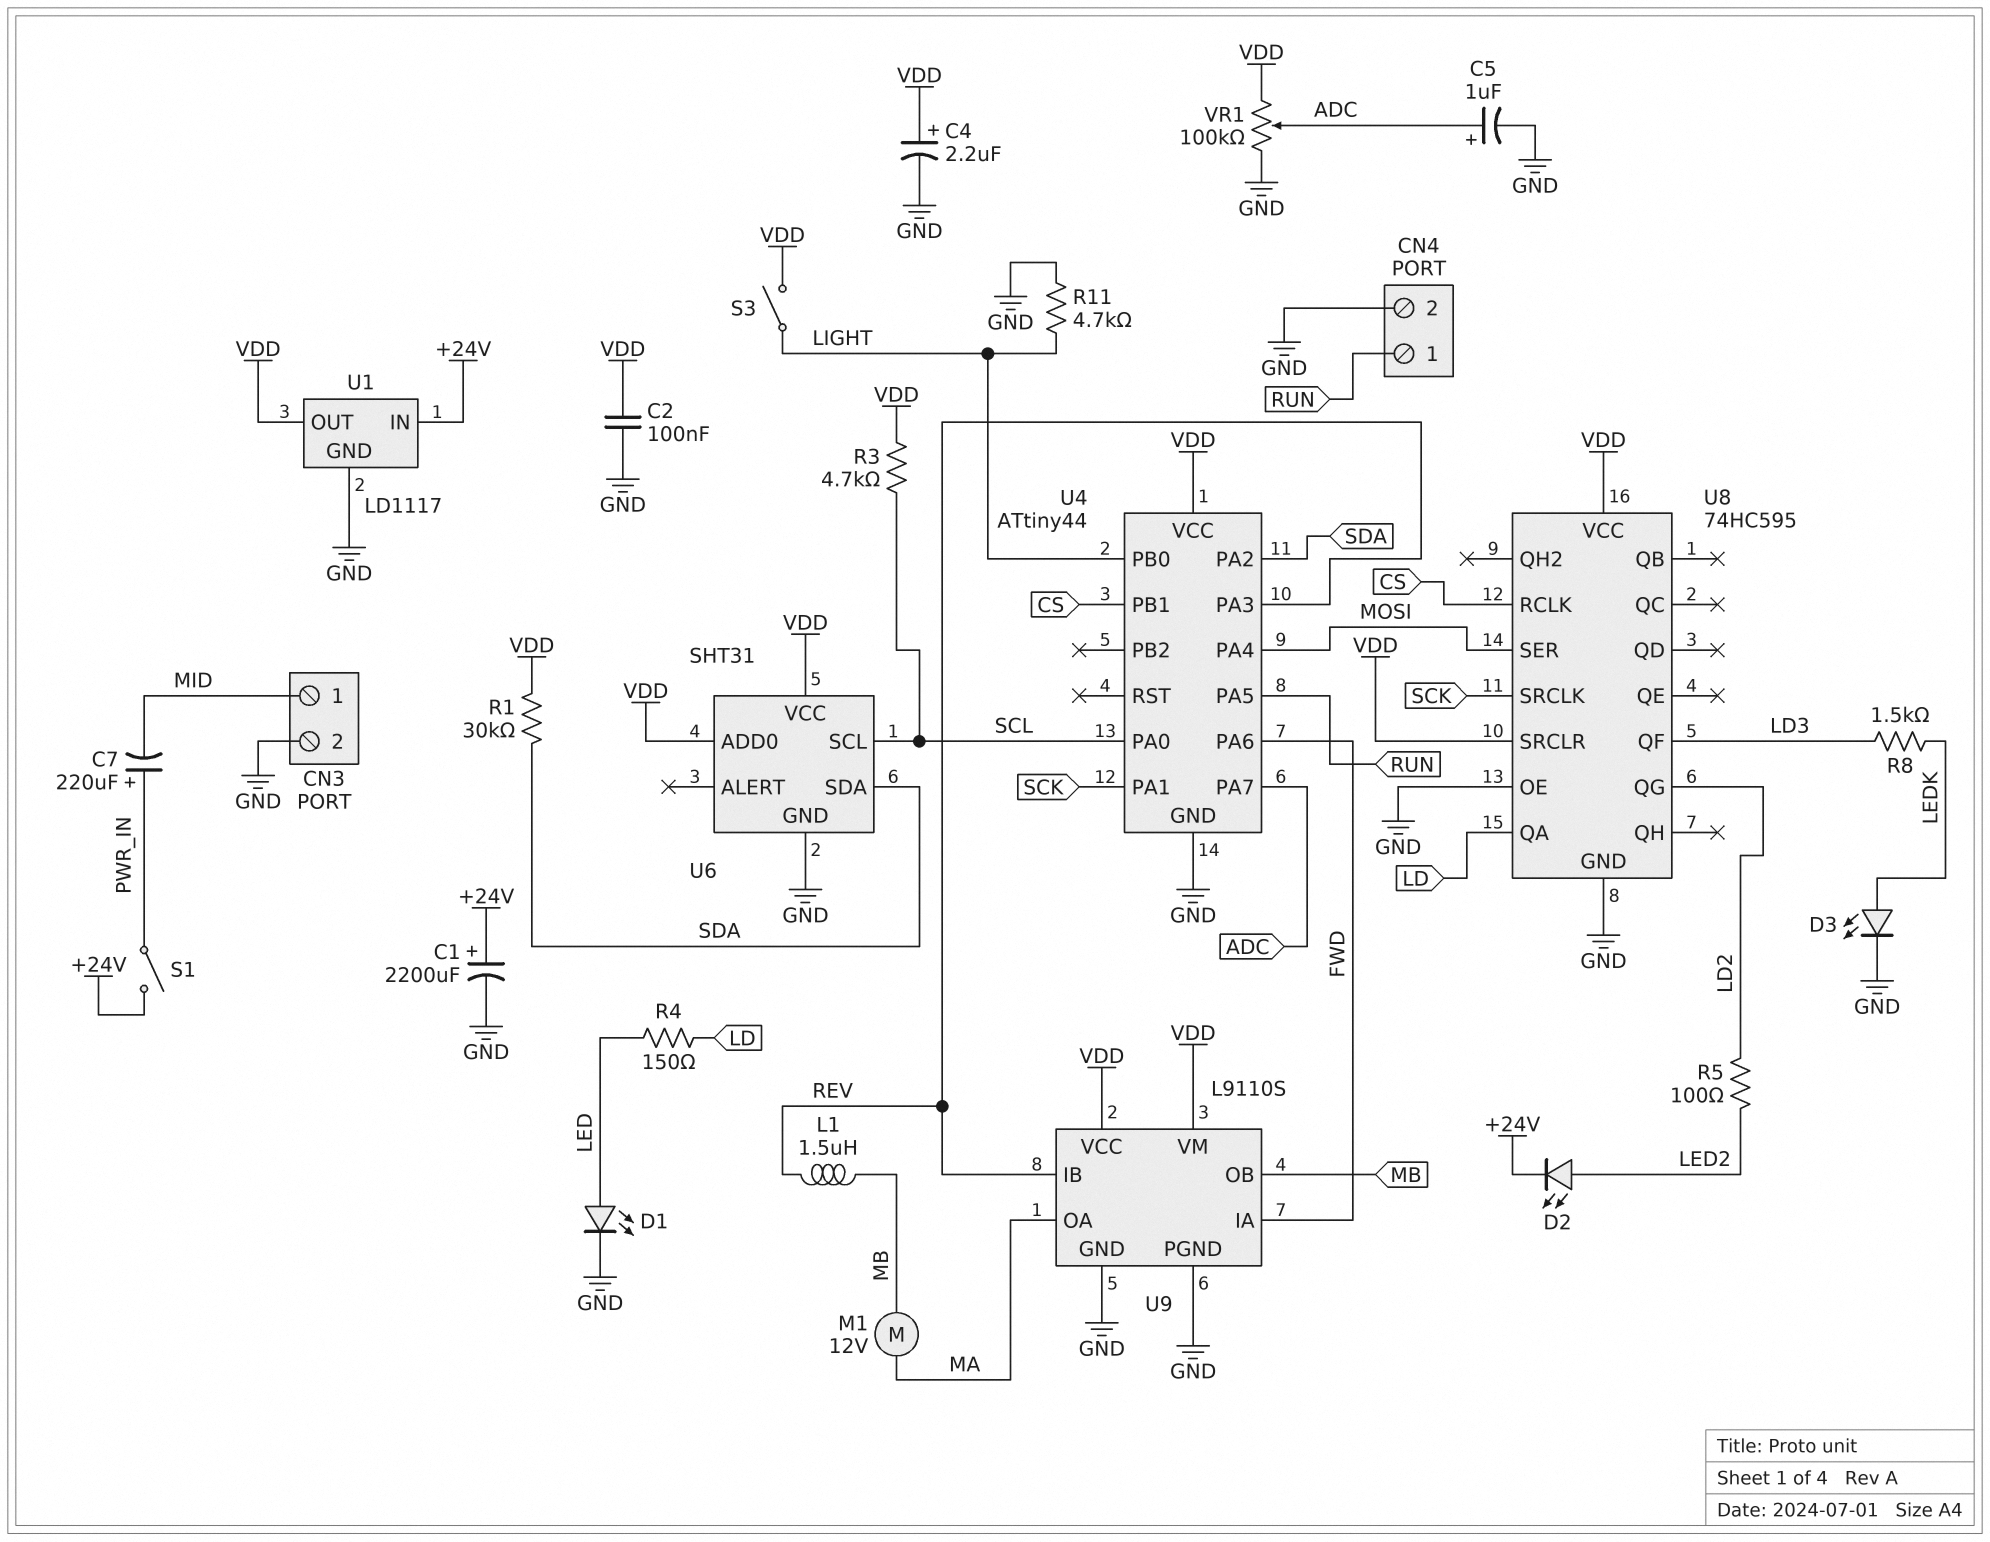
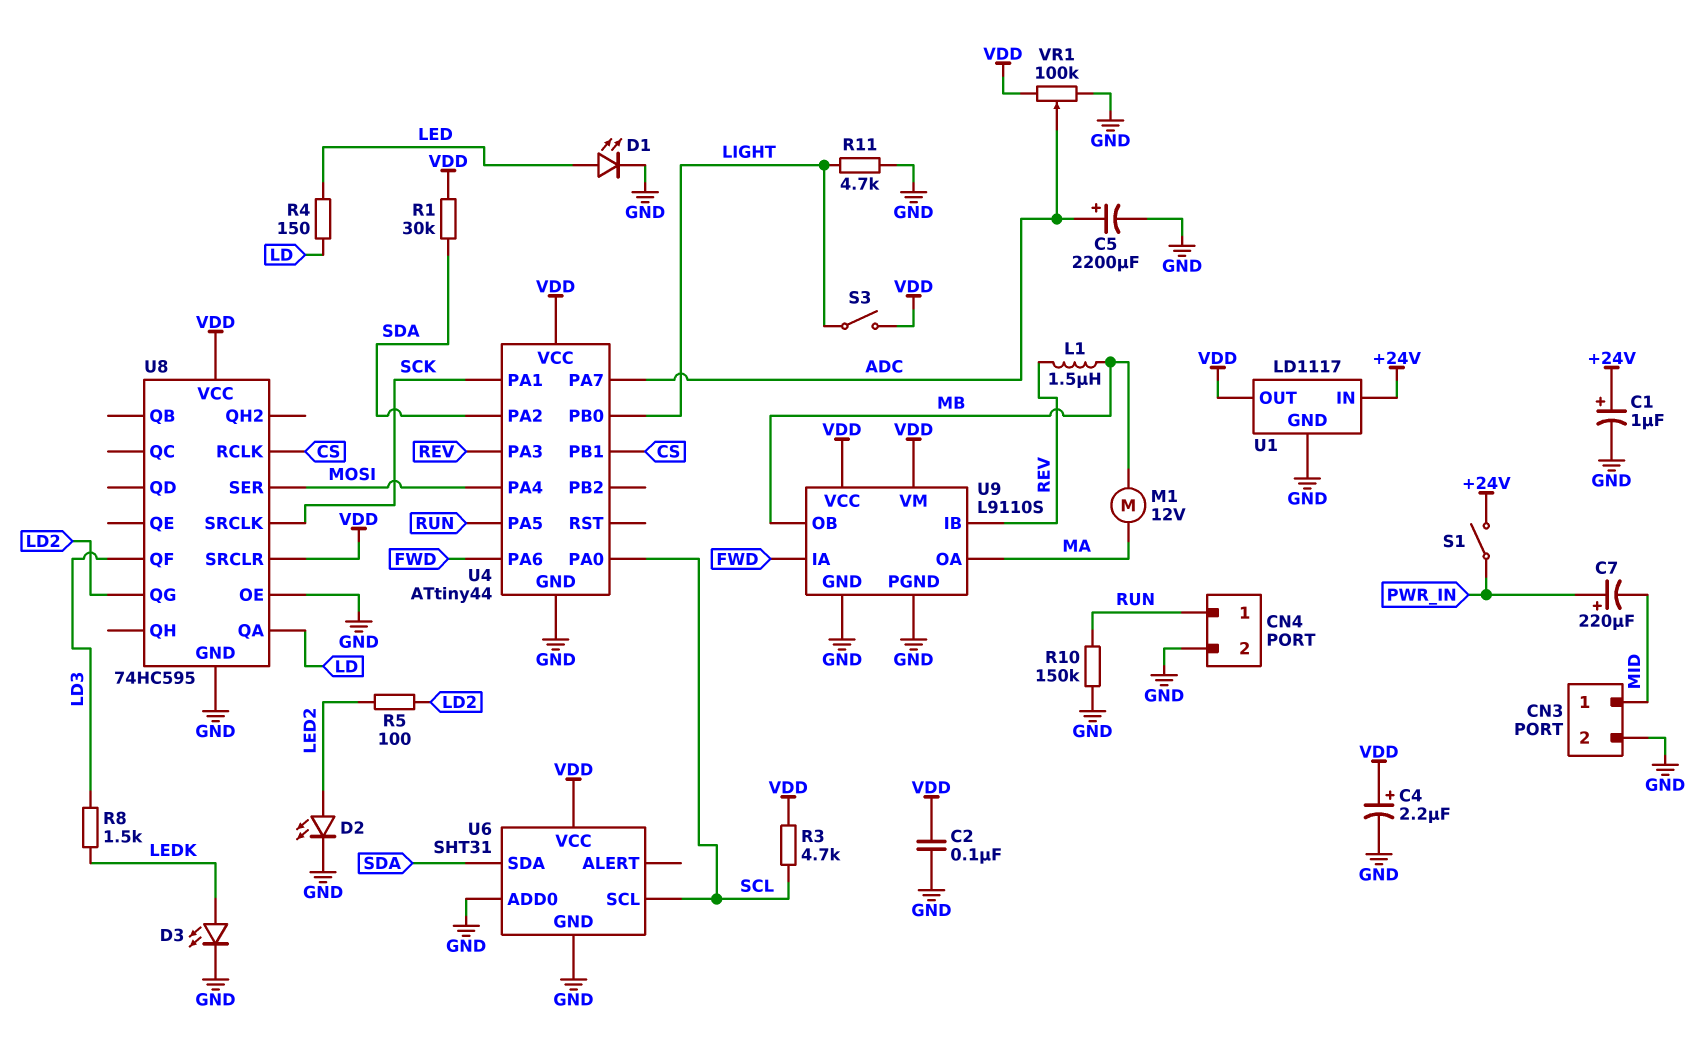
C1: 2200uF (plus +24V, minus GND) -> 1uF (plus +24V, minus GND)
C5: 1uF (plus ADC, minus GND) -> 2200uF (plus ADC, minus GND)
D2: LED (A LED2, K +24V) -> LED (A LED2, K GND)
R10: none -> 150k (GND, RUN)
U6 pin ADD0: VDD -> GND

